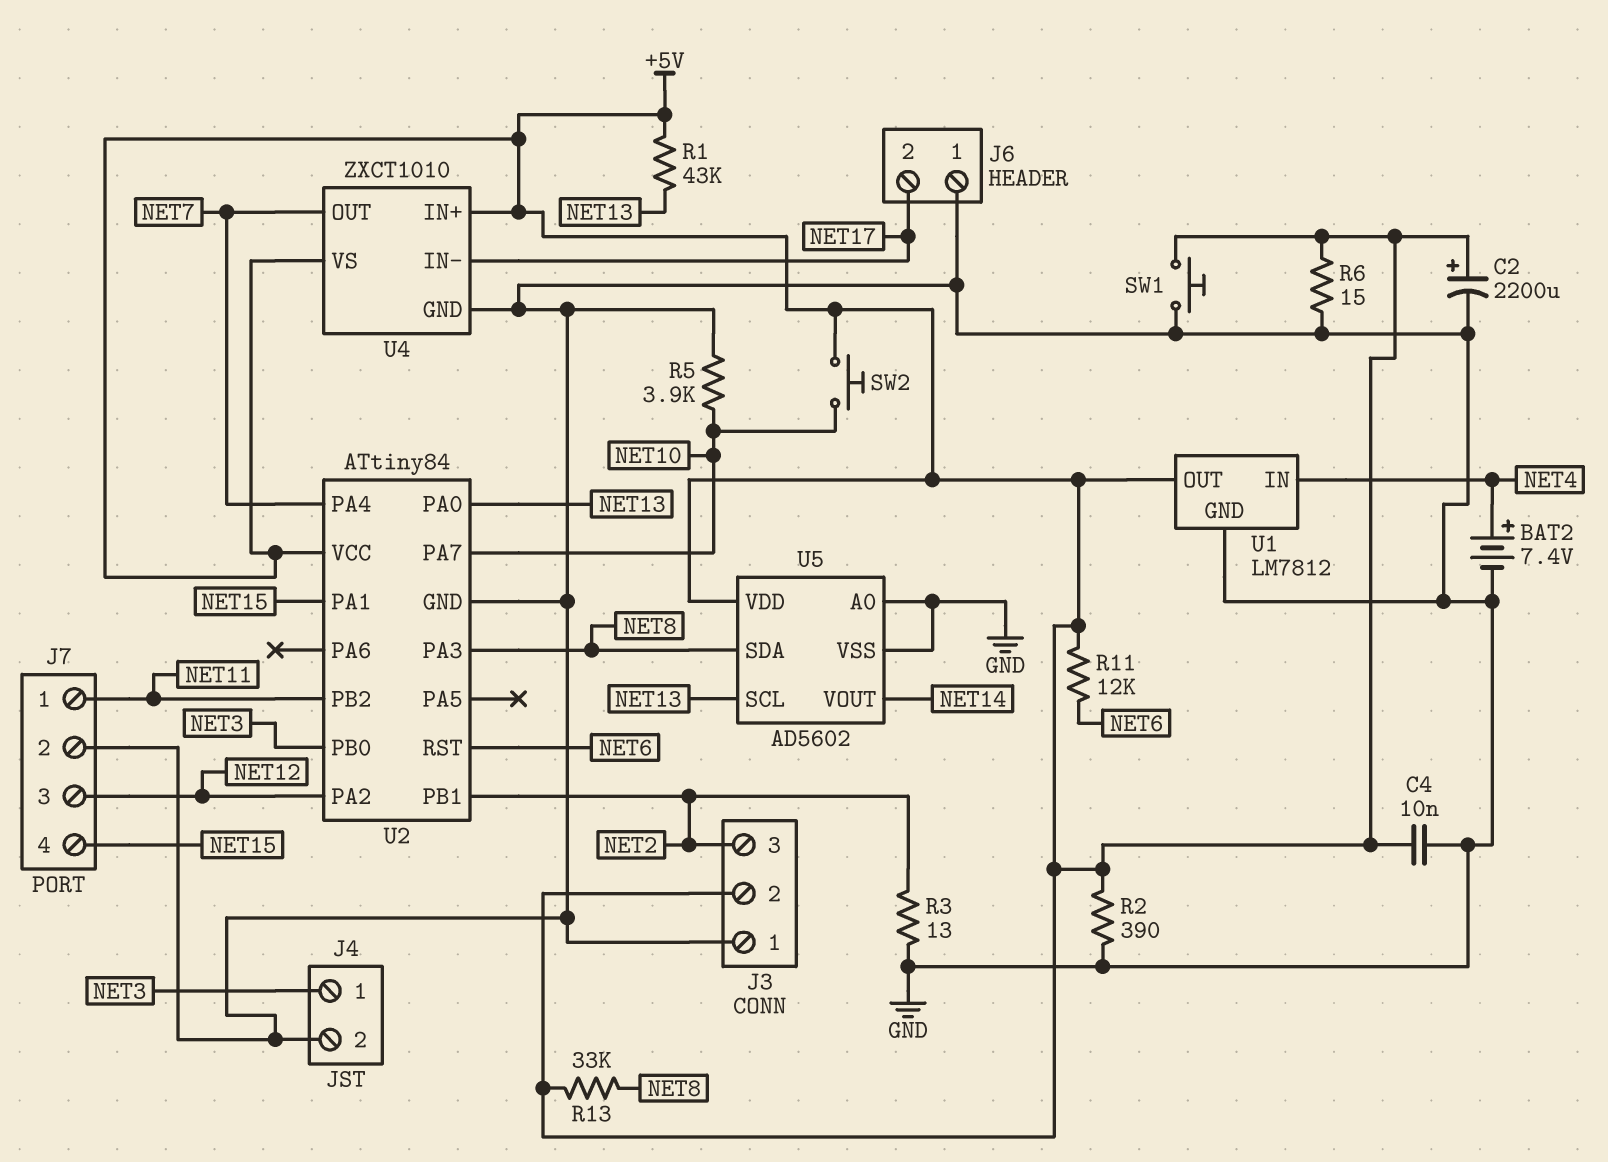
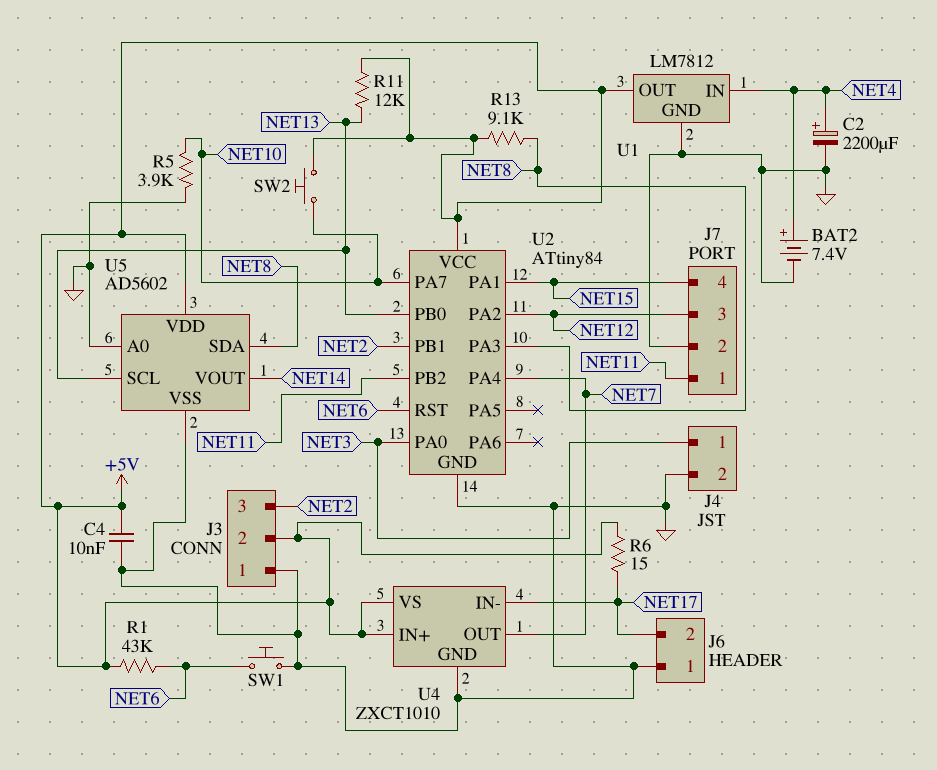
C2: 2200uF (plus +5V, minus GND) -> 2200uF (plus NET4, minus GND)
R1: 43k (+5V, NET13) -> 43k (+5V, NET6)
R2: 390 (+5V, GND) -> none
R3: 13 (GND, NET2) -> none
R6: 15 (+5V, GND) -> 15 (+5V, NET17)
R11: 12k (+5V, NET6) -> 12k (+5V, NET13)
R13: 33k (+5V, NET8) -> 9.1k (+5V, NET8)
SW1: button (+5V, GND) -> button (GND, NET6)
U2 pin PA0: NET13 -> NET3
U2 pin PB0: NET3 -> NET13

